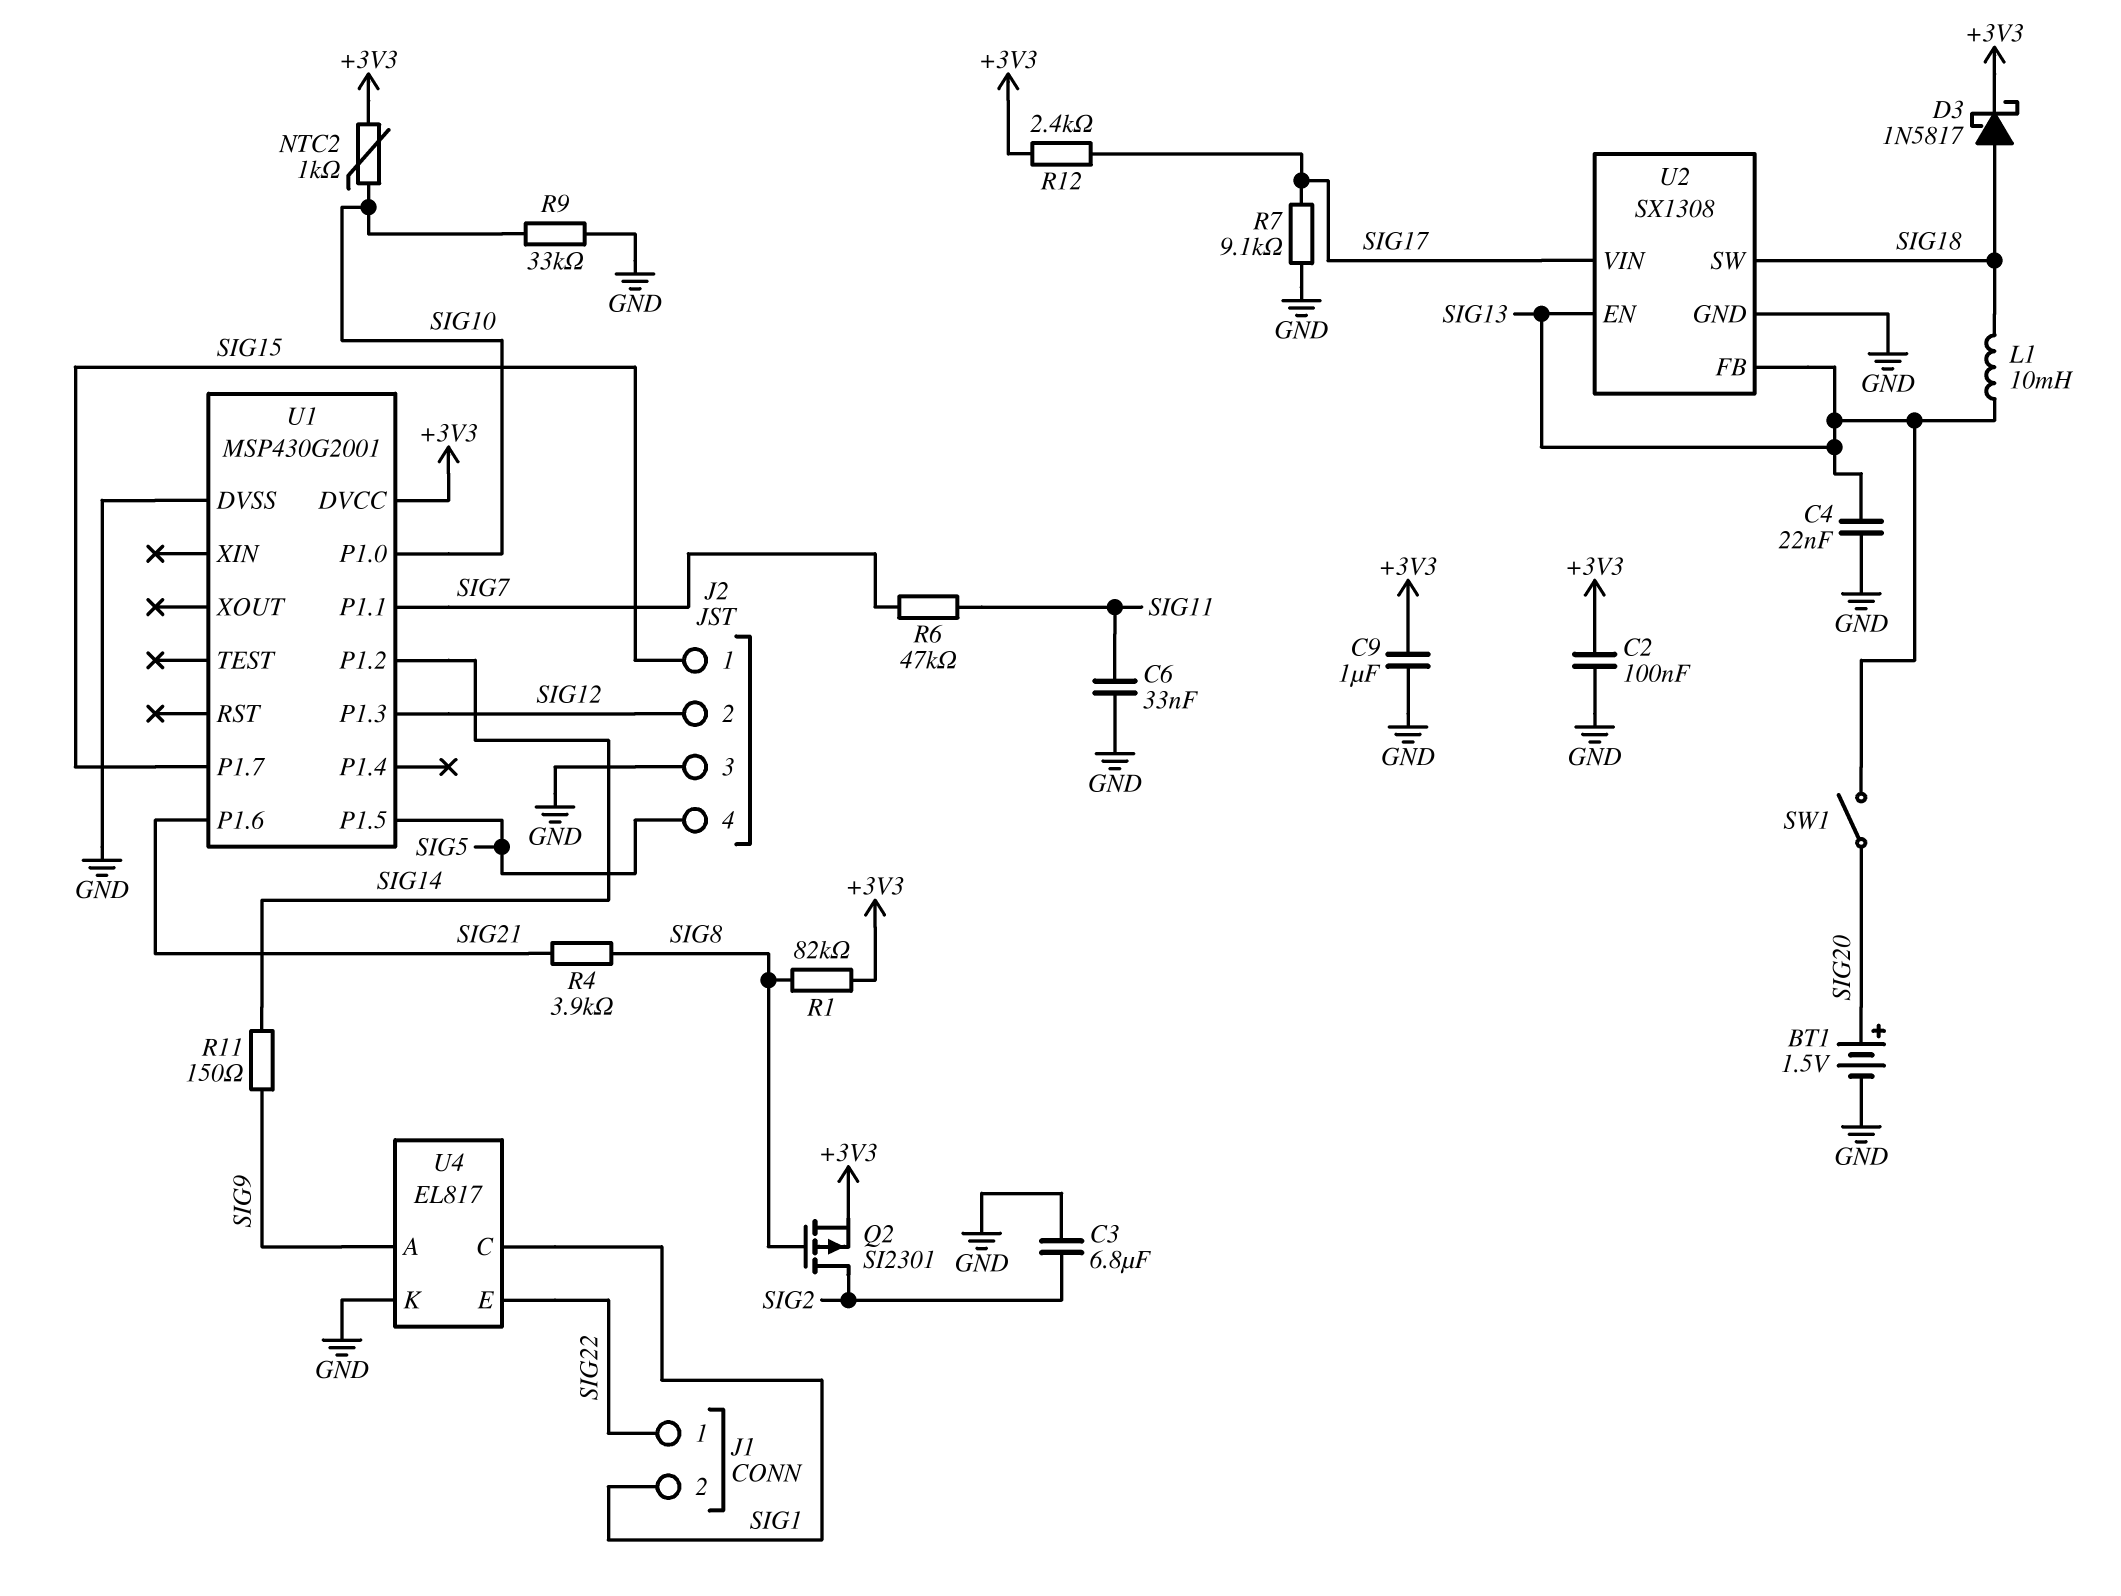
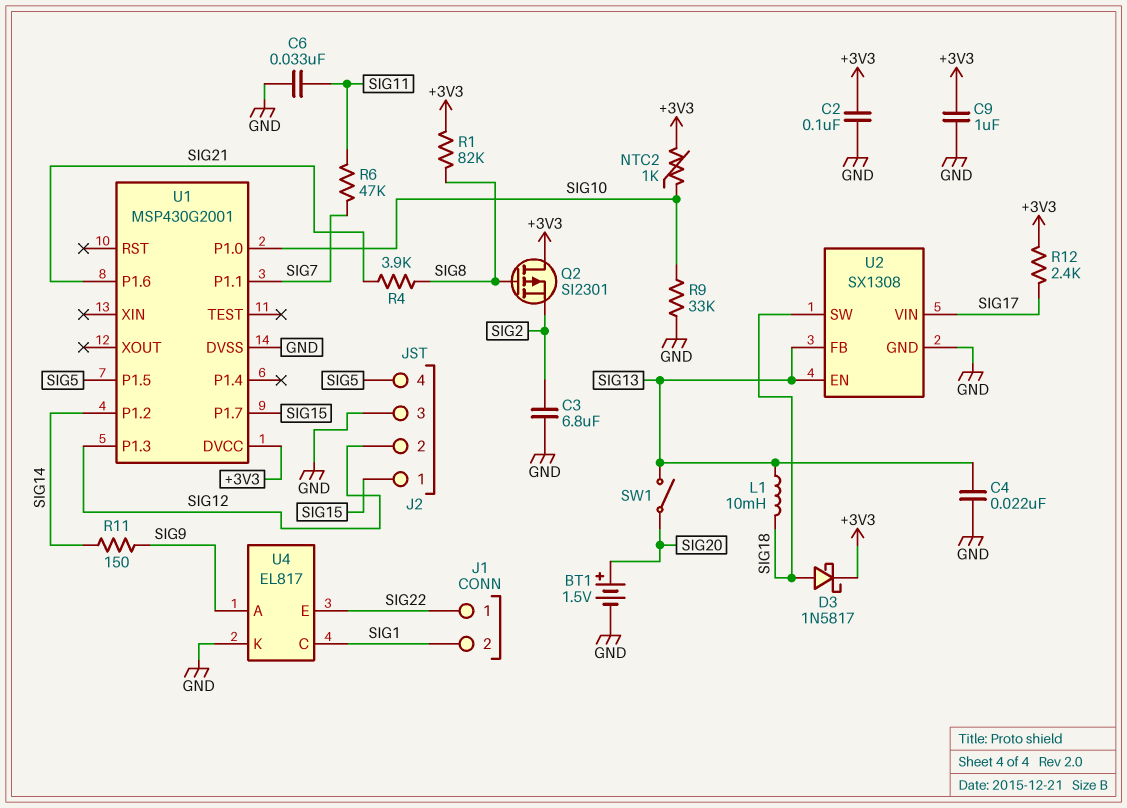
Q2: PMOS SI2301 (G SIG8, D SIG2, S +3V3) -> PMOS SI2301 (G SIG8, D +3V3, S SIG2)
R7: 9.1k (GND, SIG17) -> none

